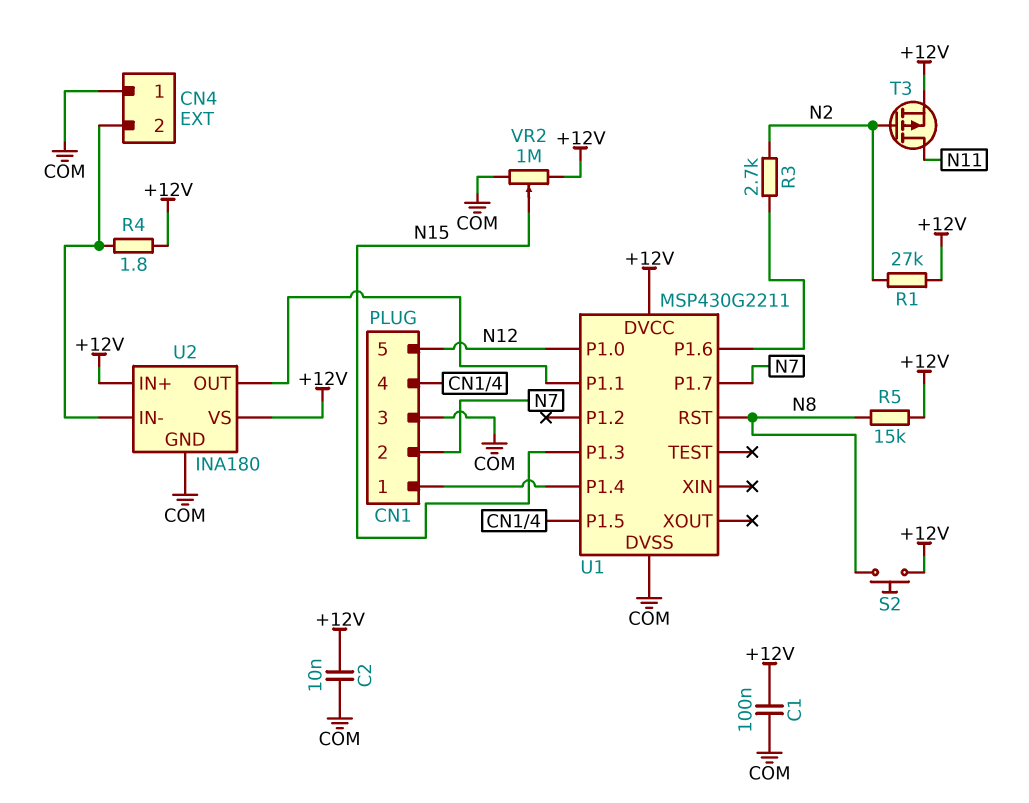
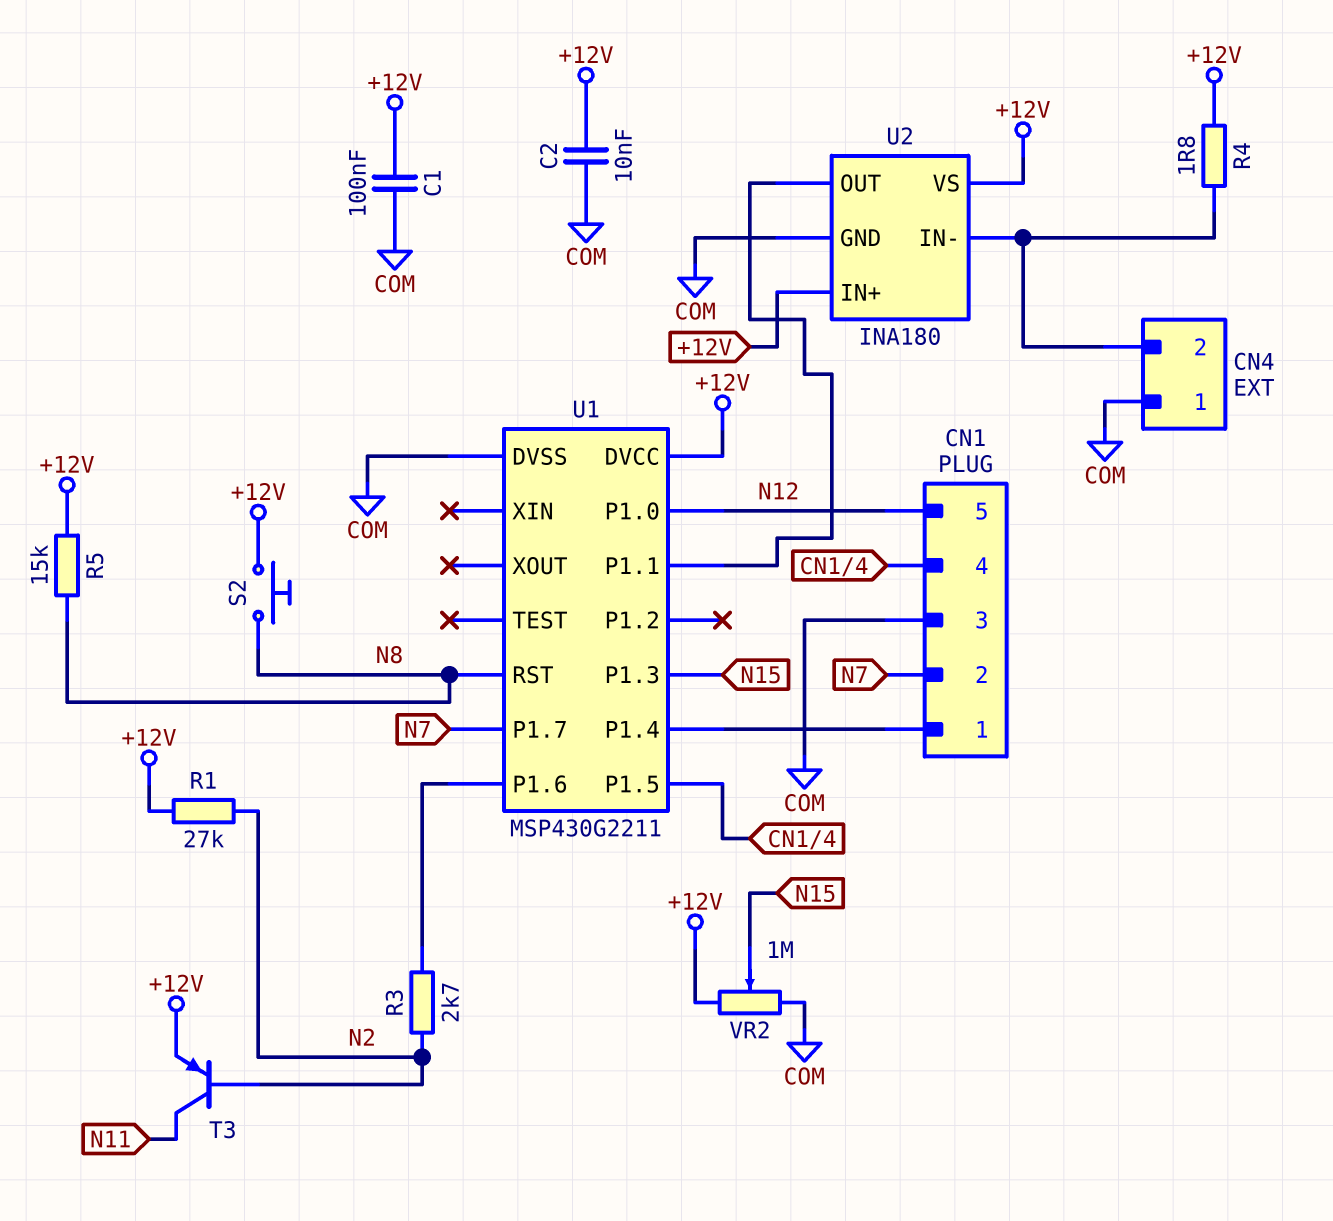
T3: PMOS (G N2, D N11, S +12V) -> PNP (B N2, C N11, E +12V)

